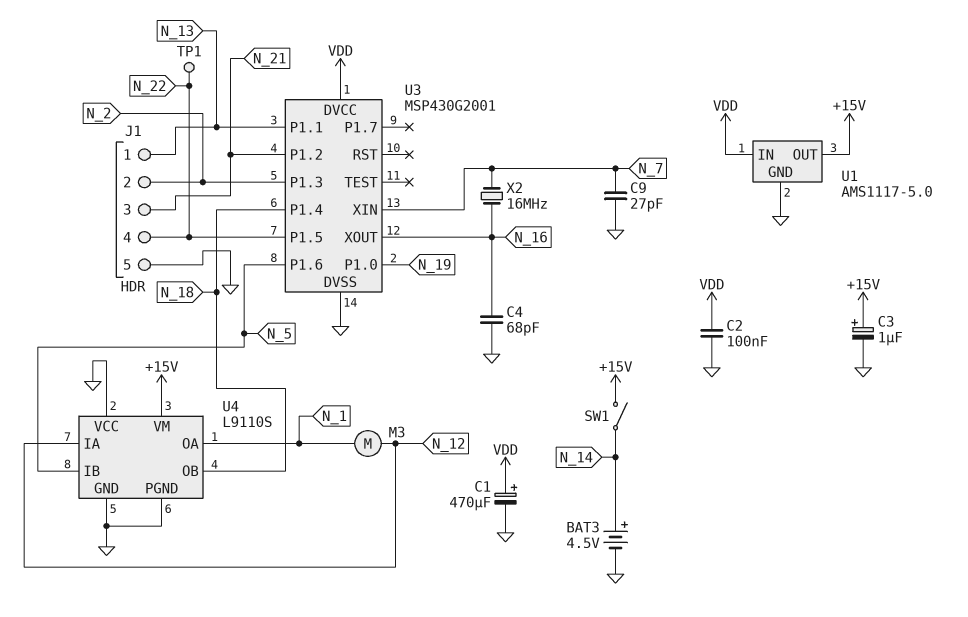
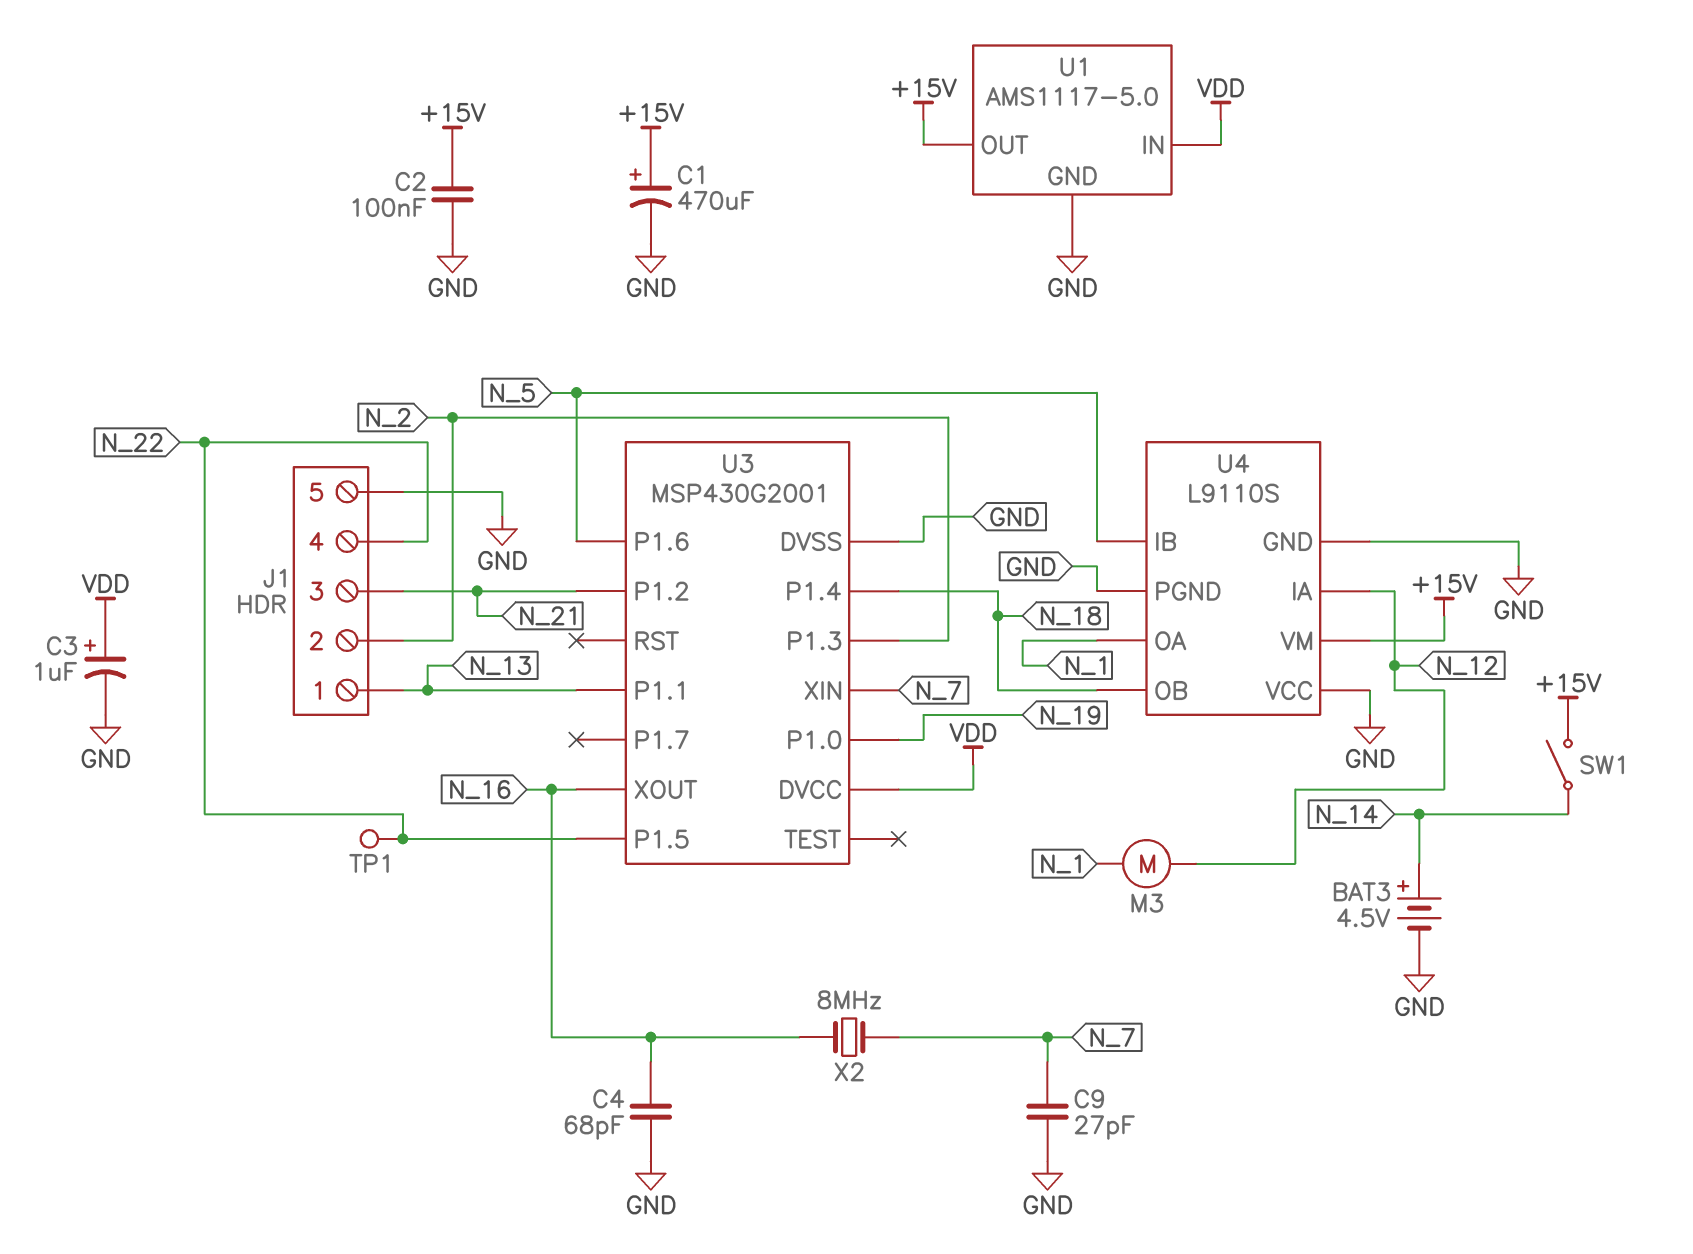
C1: 470uF (plus VDD, minus GND) -> 470uF (plus +15V, minus GND)
C2: 100nF (GND, VDD) -> 100nF (+15V, GND)
C3: 1uF (plus +15V, minus GND) -> 1uF (plus VDD, minus GND)
X2: 16MHz (N_7, N_16) -> 8MHz (N_7, N_16)

